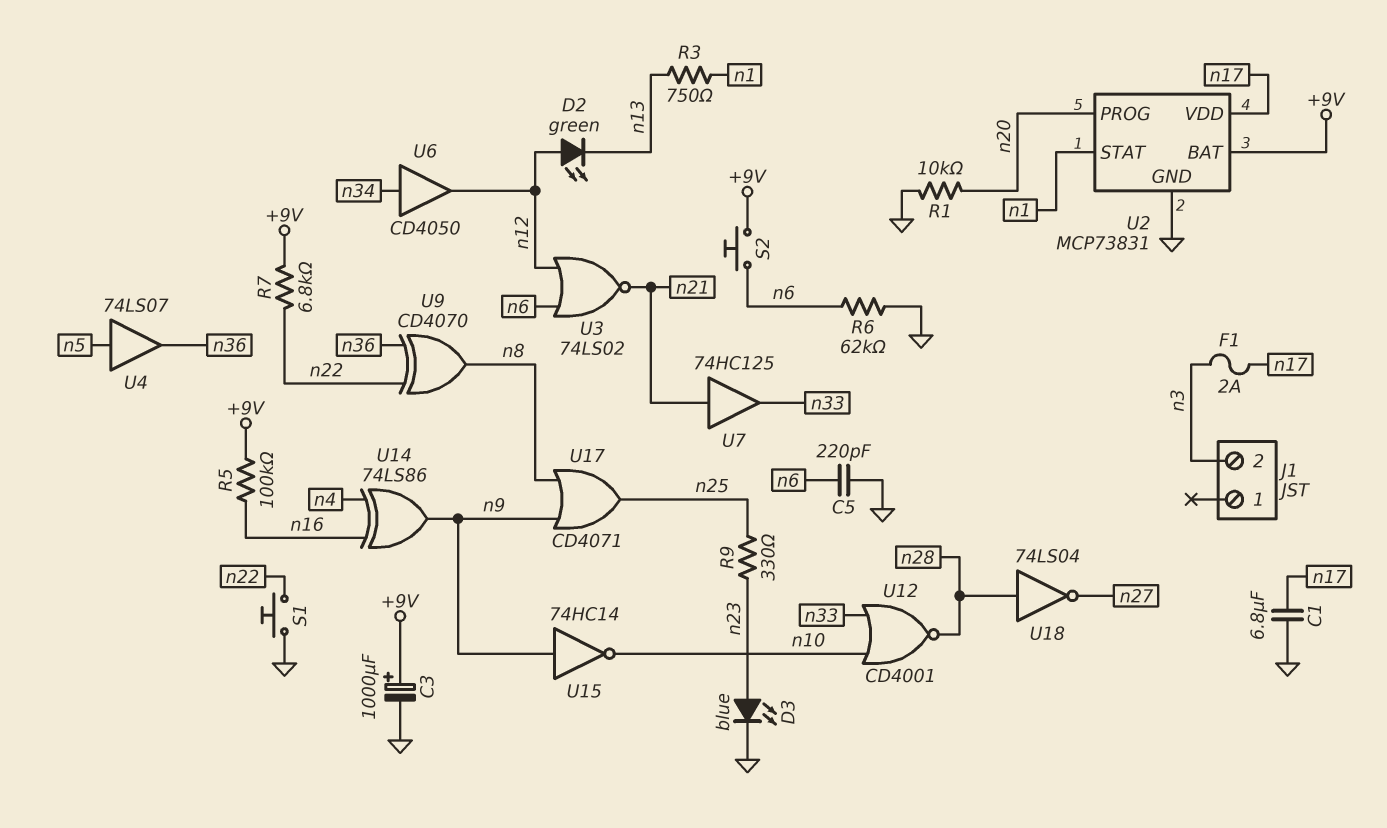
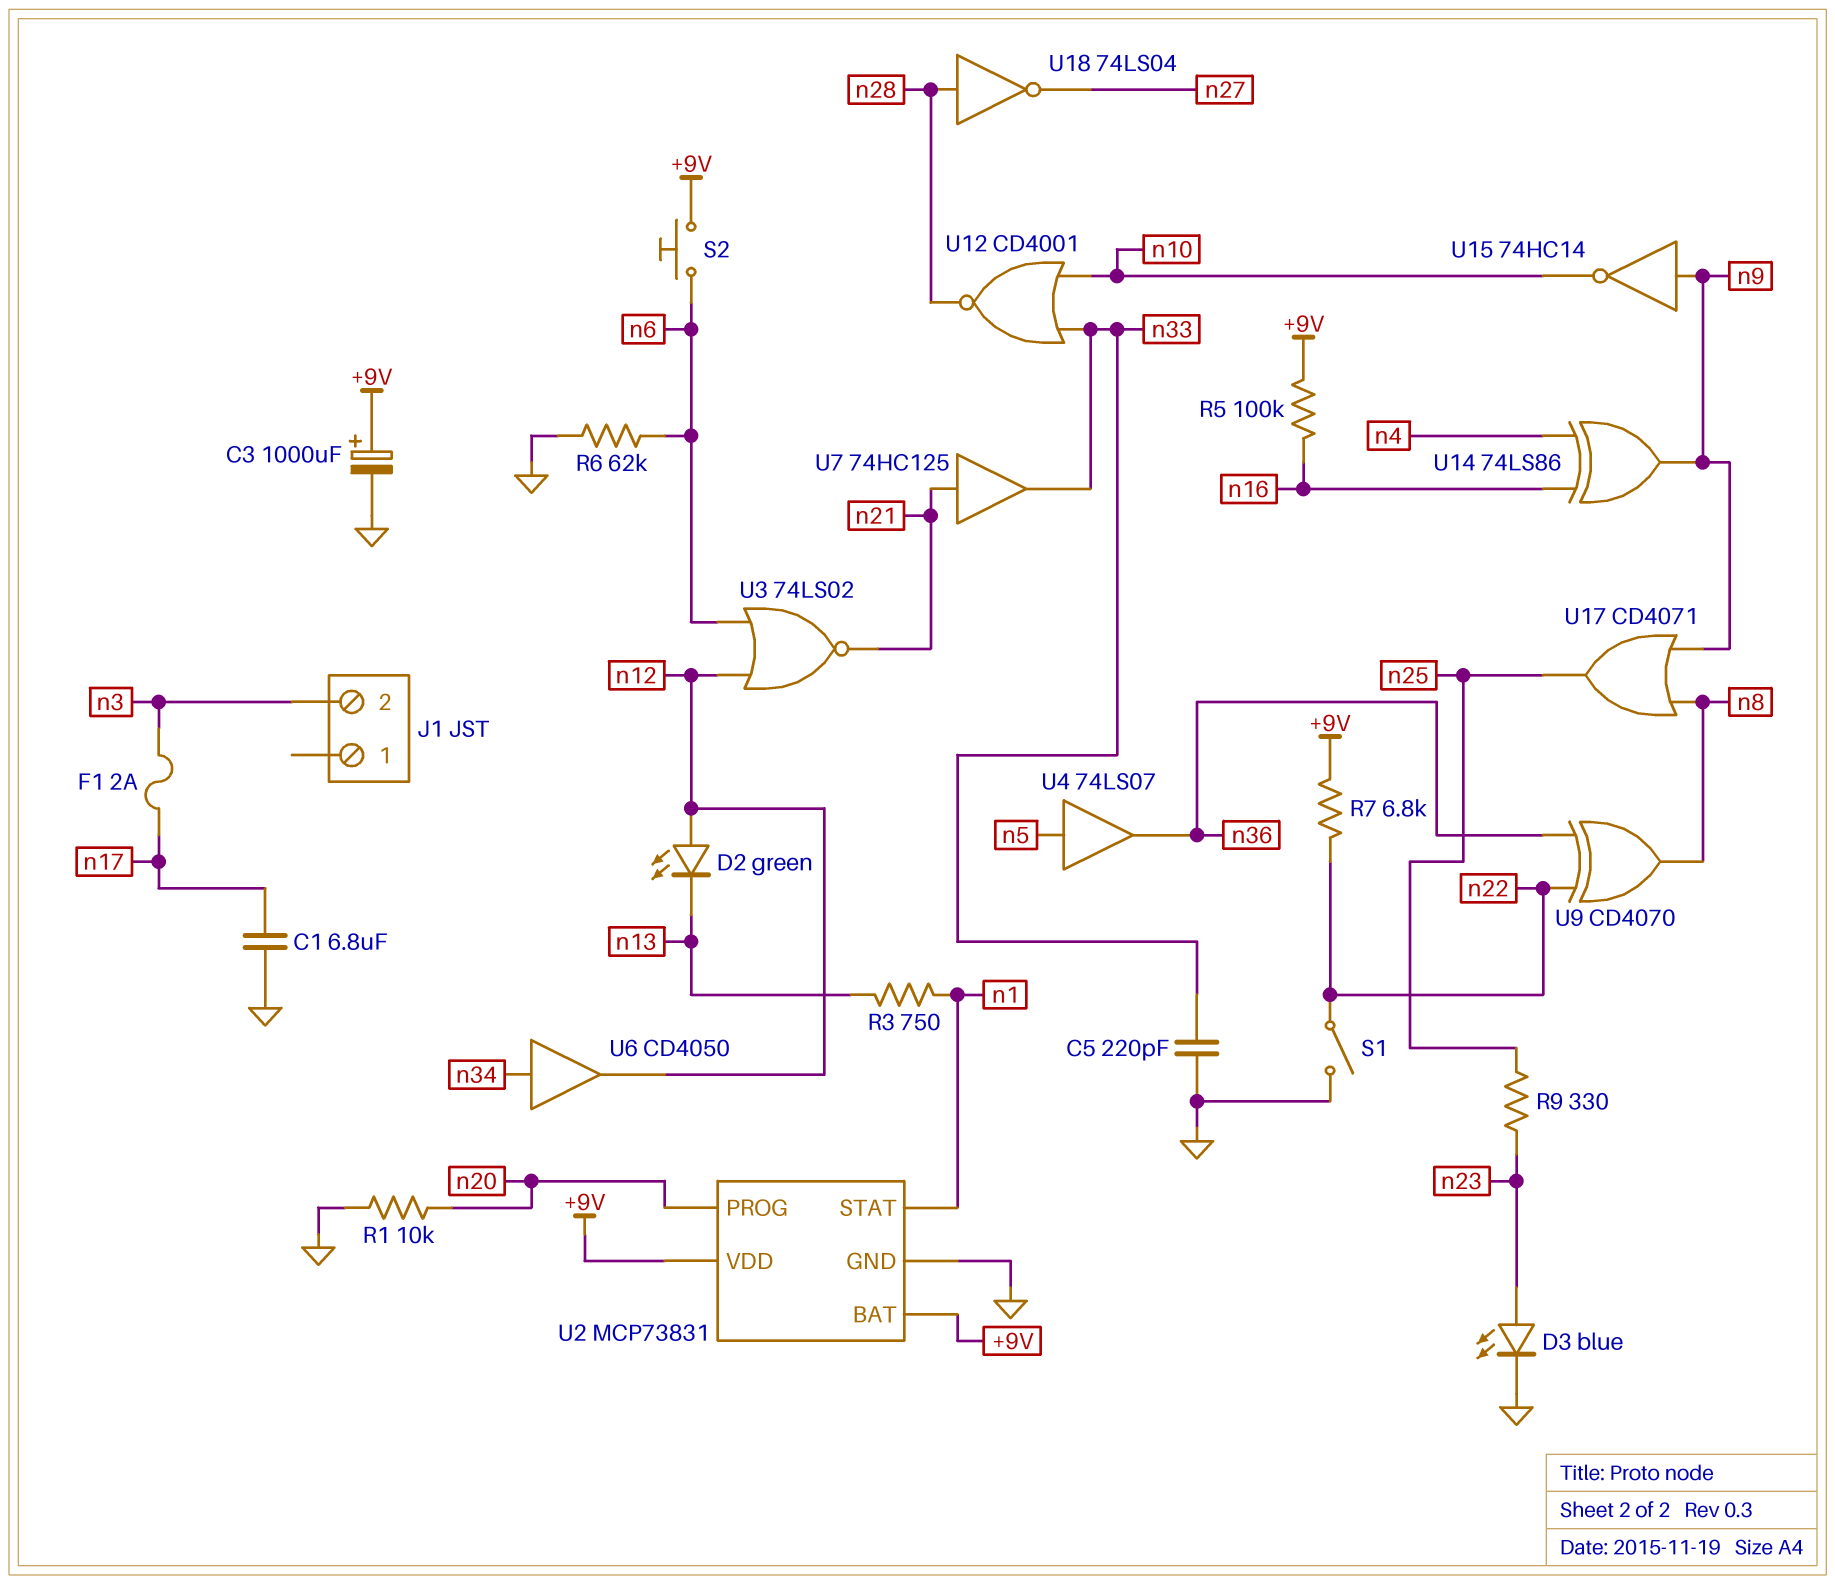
C5: 220pF (GND, n6) -> 220pF (GND, n33)
S1: button (GND, n22) -> switch (GND, n22)
U2 pin VDD: n17 -> +9V

